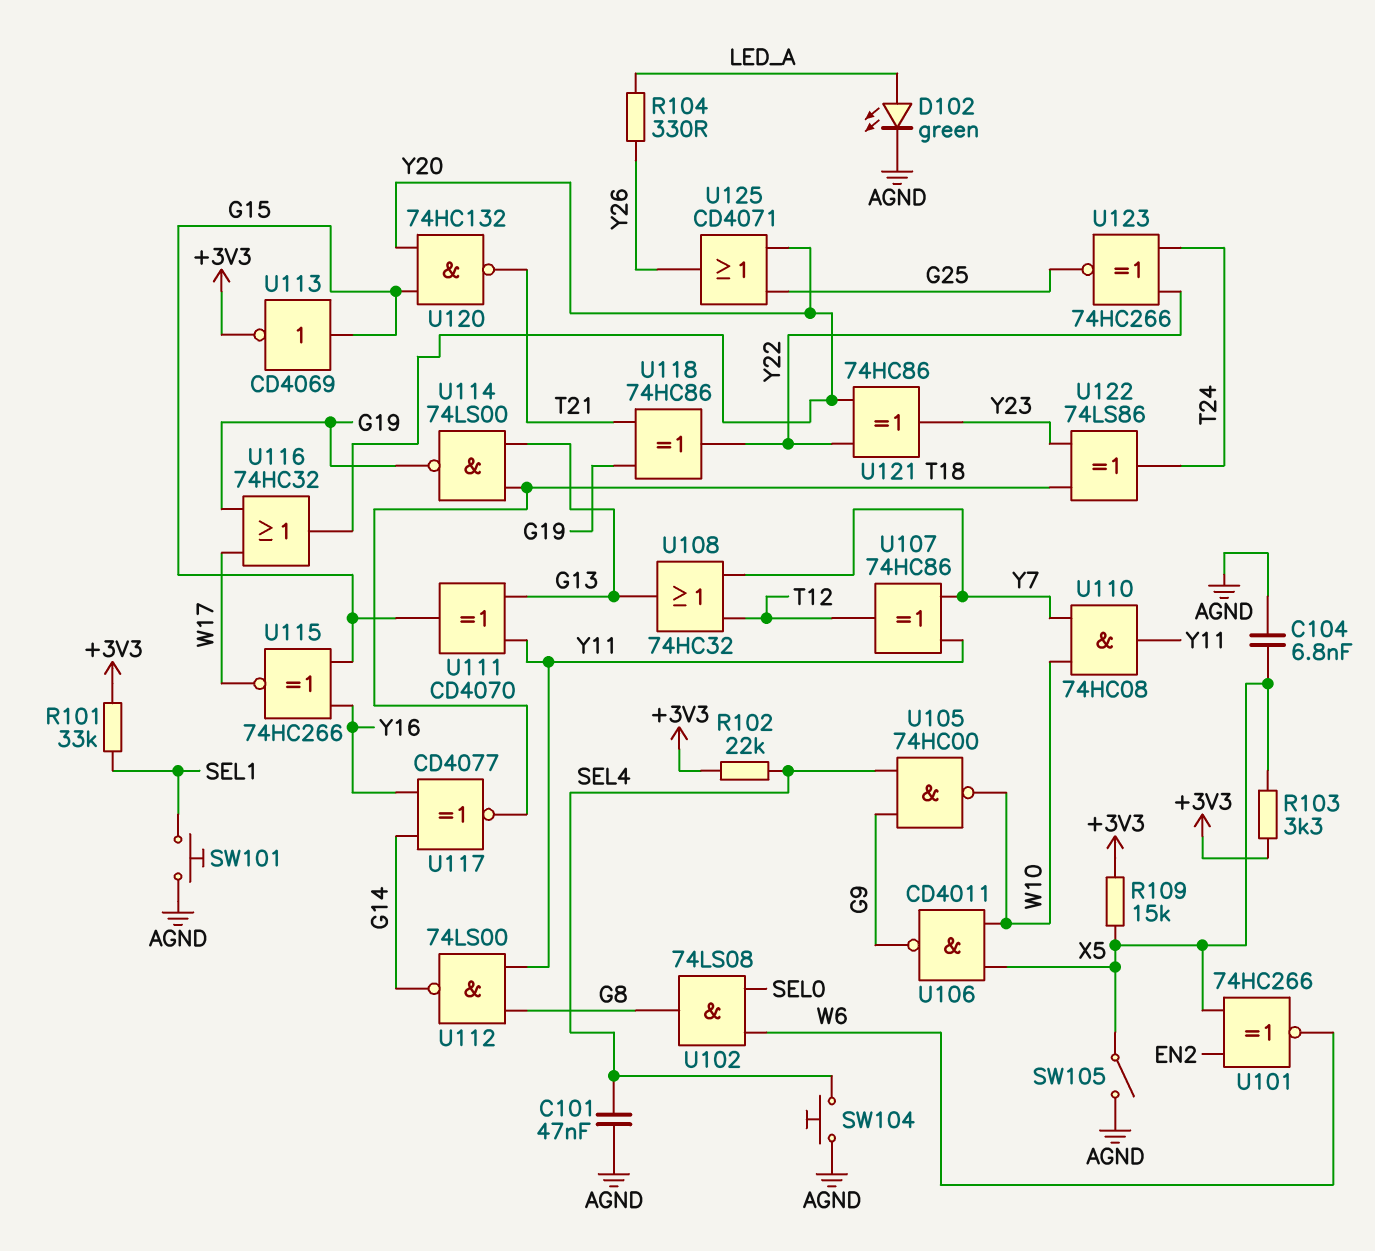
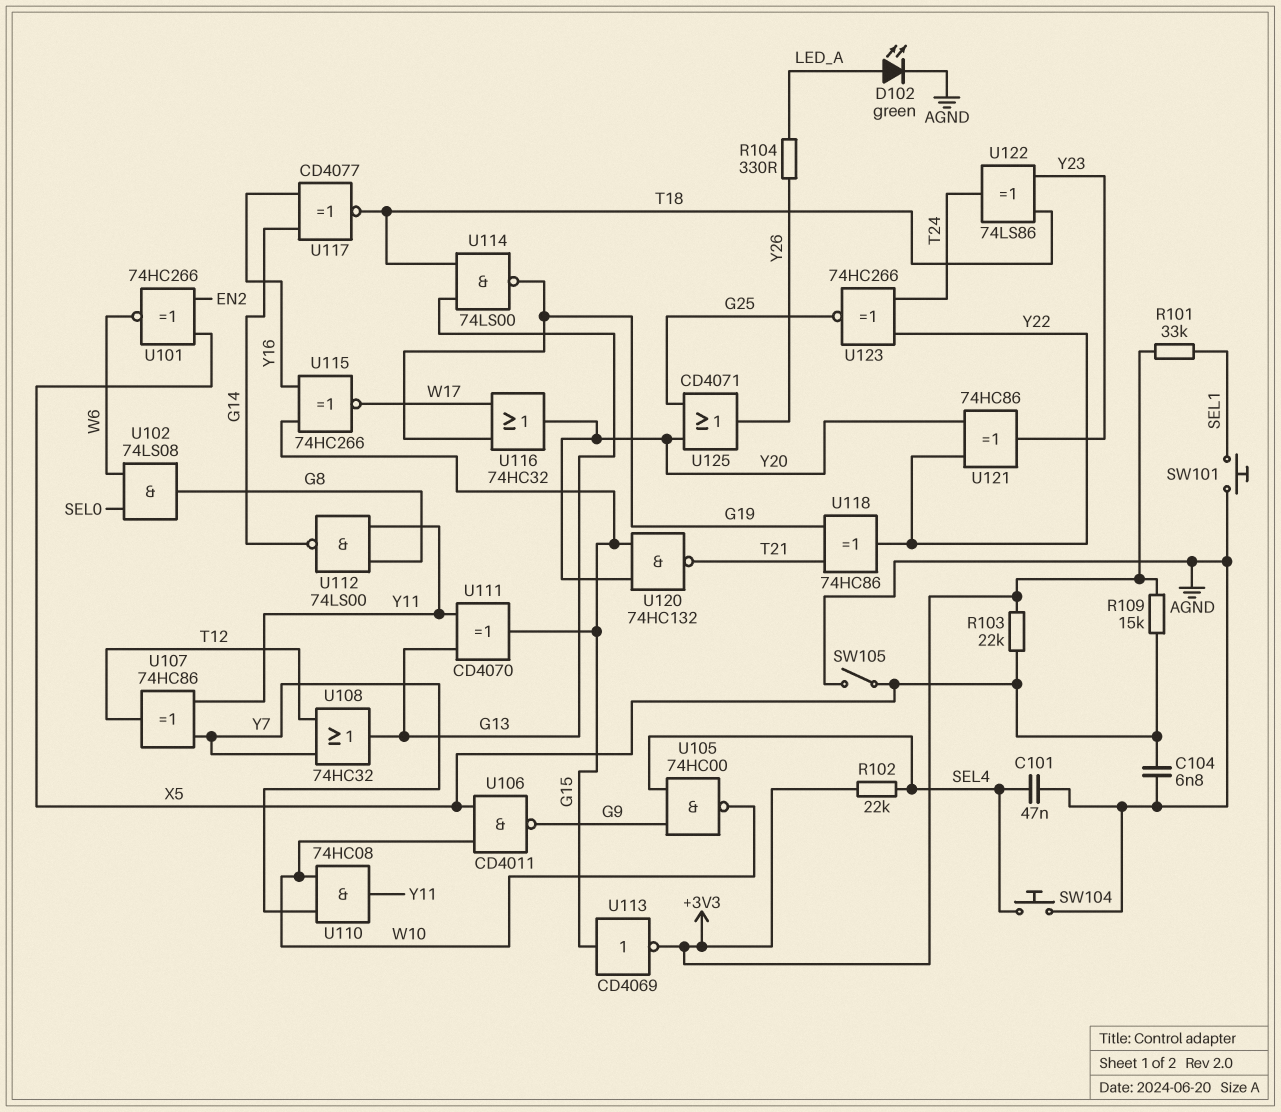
R103: 3.3k (+3V3, X5) -> 22k (+3V3, X5)

